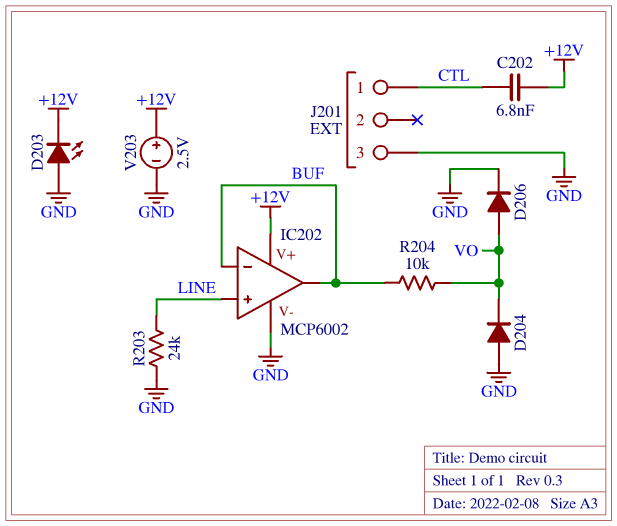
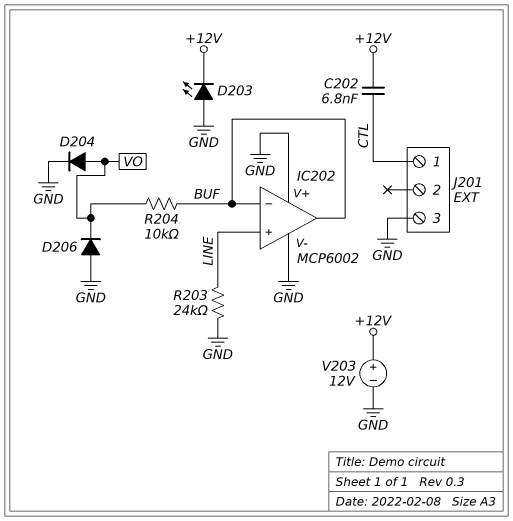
D204: diode (A GND, K VO) -> diode (A VO, K GND)
D206: diode (A VO, K GND) -> diode (A GND, K VO)
IC202 pin V+: +12V -> GND
V203: 2.5V (plus +12V, minus GND) -> 12V (plus +12V, minus GND)

